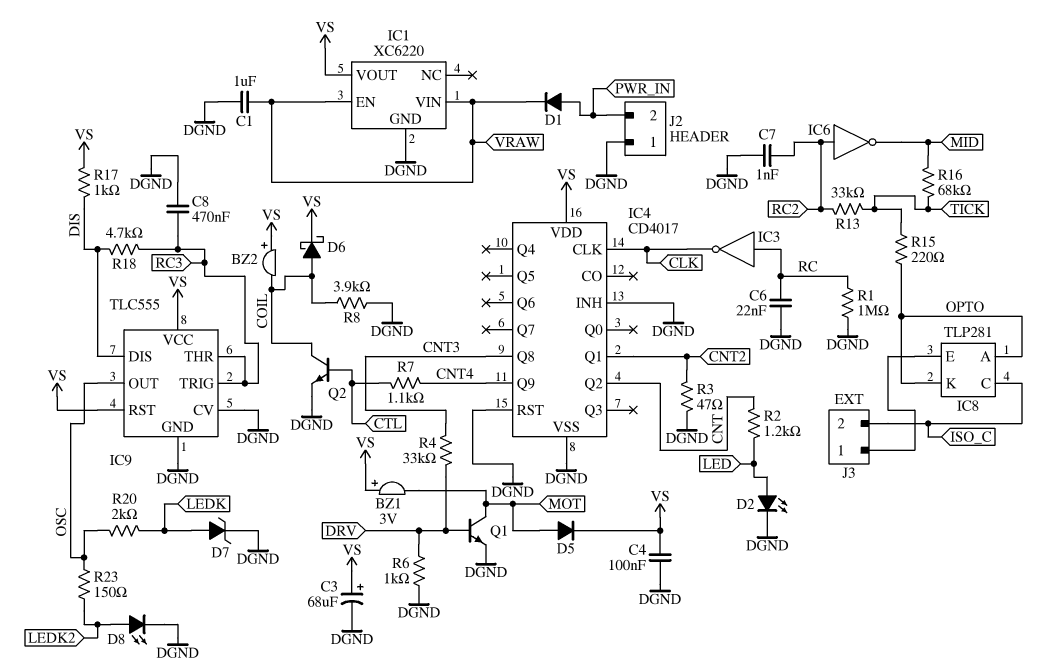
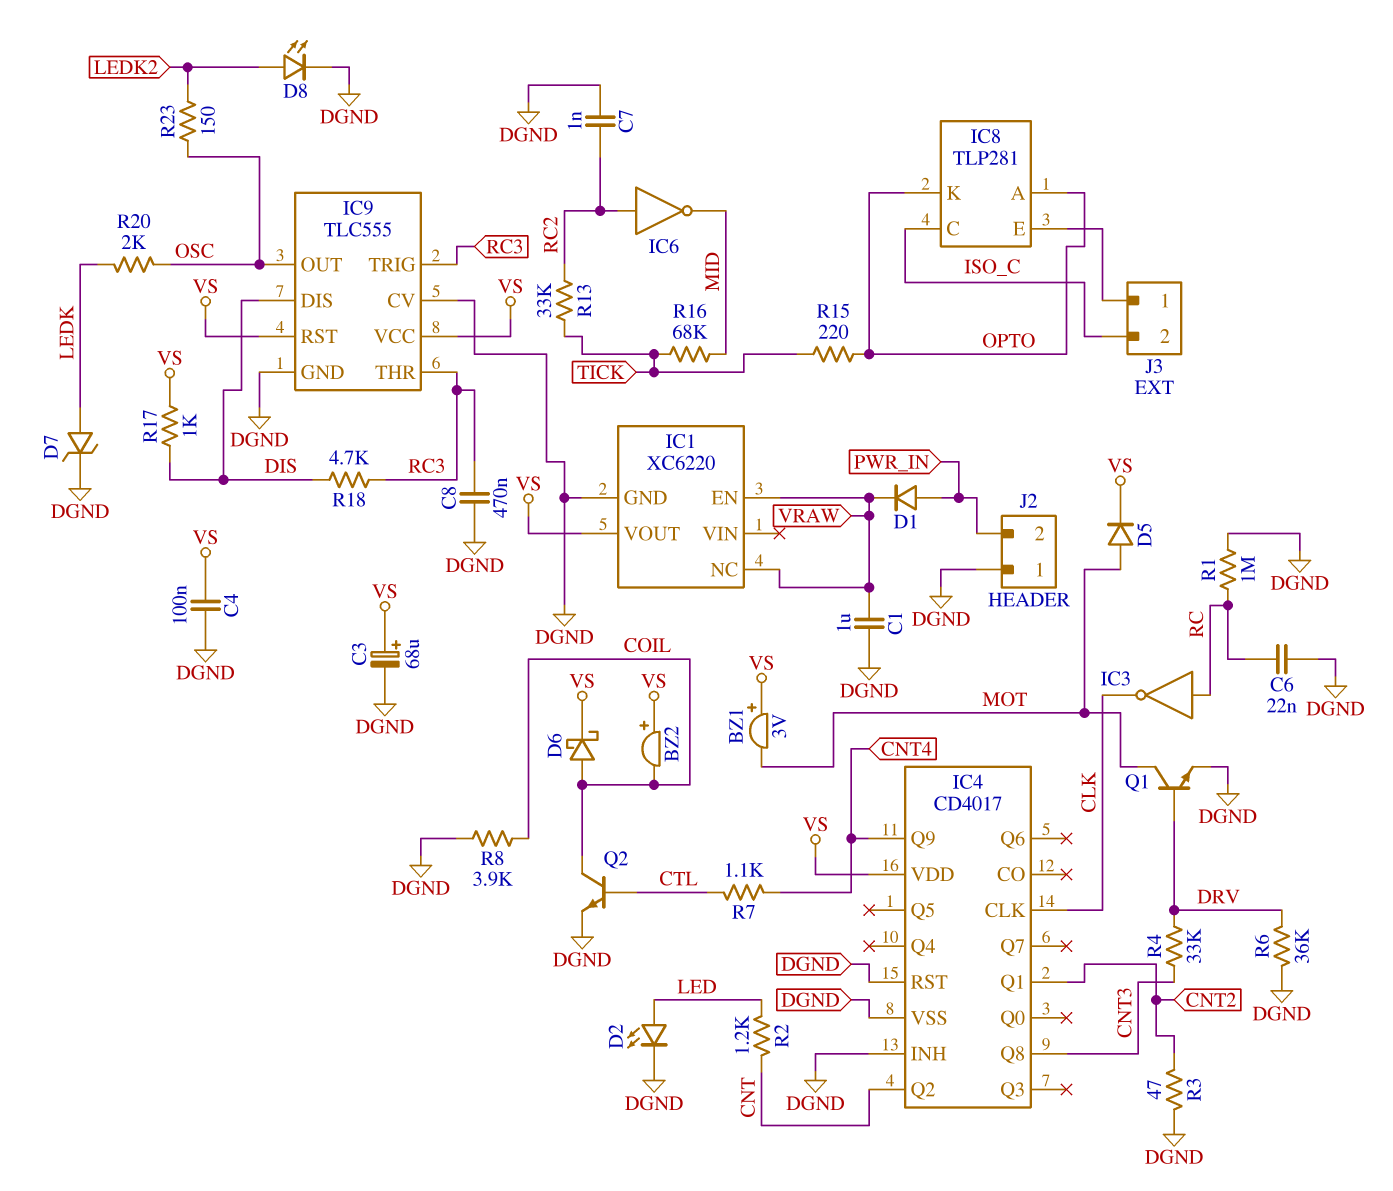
IC1 pin NC: none -> VRAW
IC1 pin VIN: VRAW -> none
R6: 1k (DGND, DRV) -> 36k (DGND, DRV)

